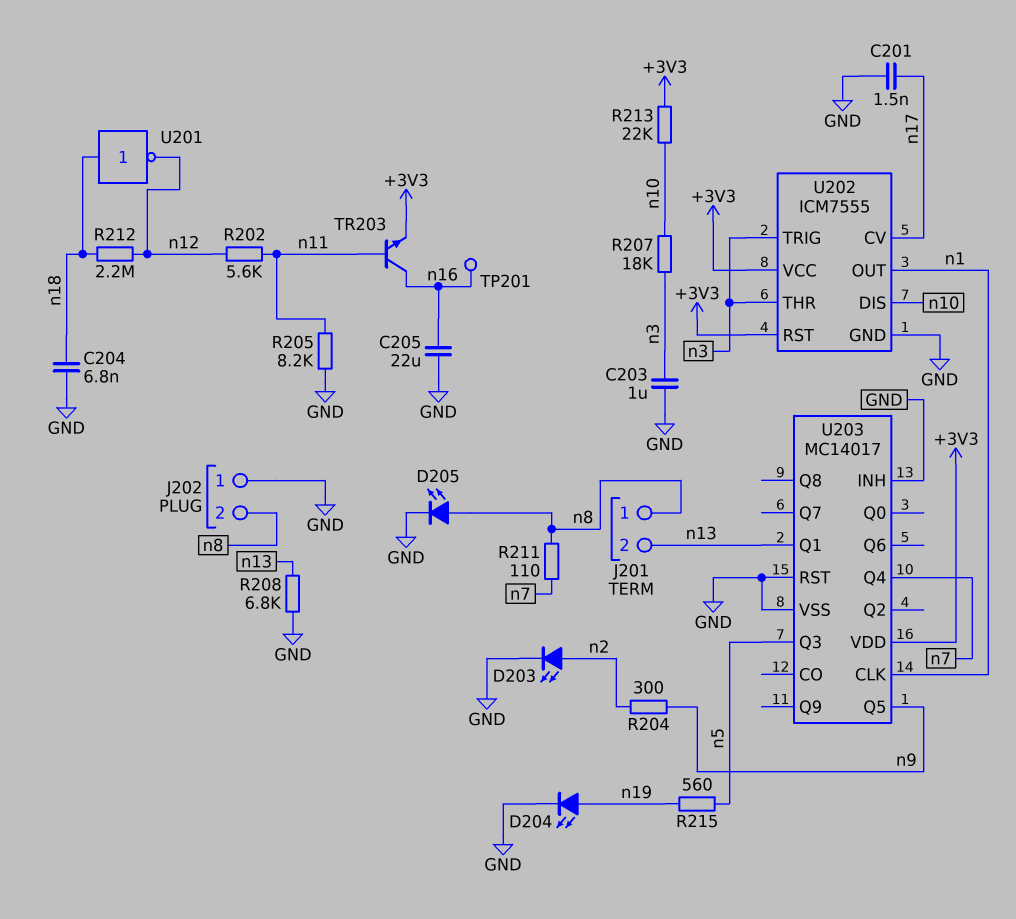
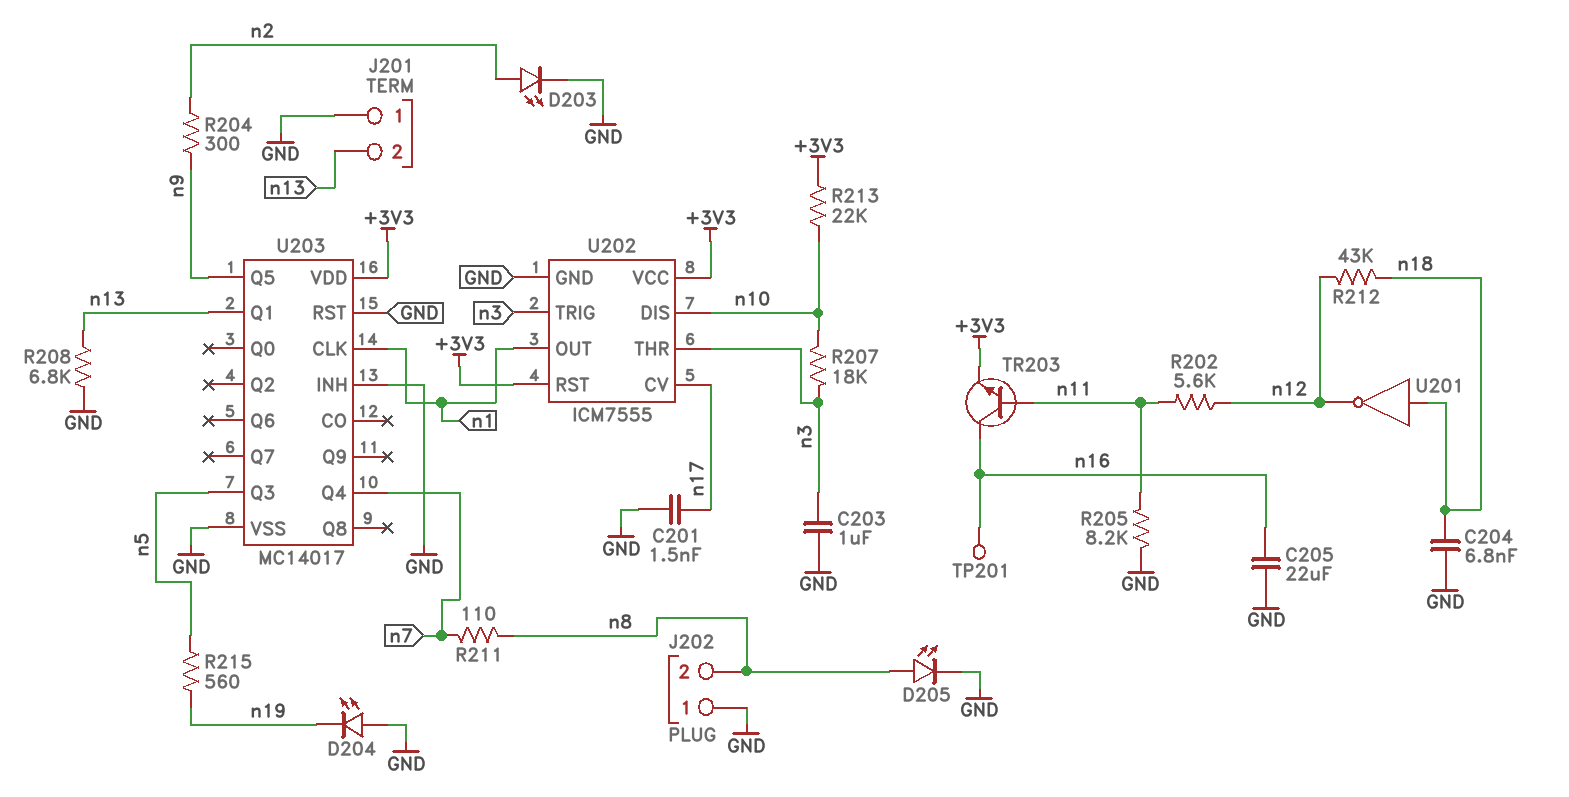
D204: LED (A n19, K GND) -> LED (A GND, K n19)
J201 pin 1: n8 -> GND
R212: 2.2M (n12, n18) -> 43k (n12, n18)

